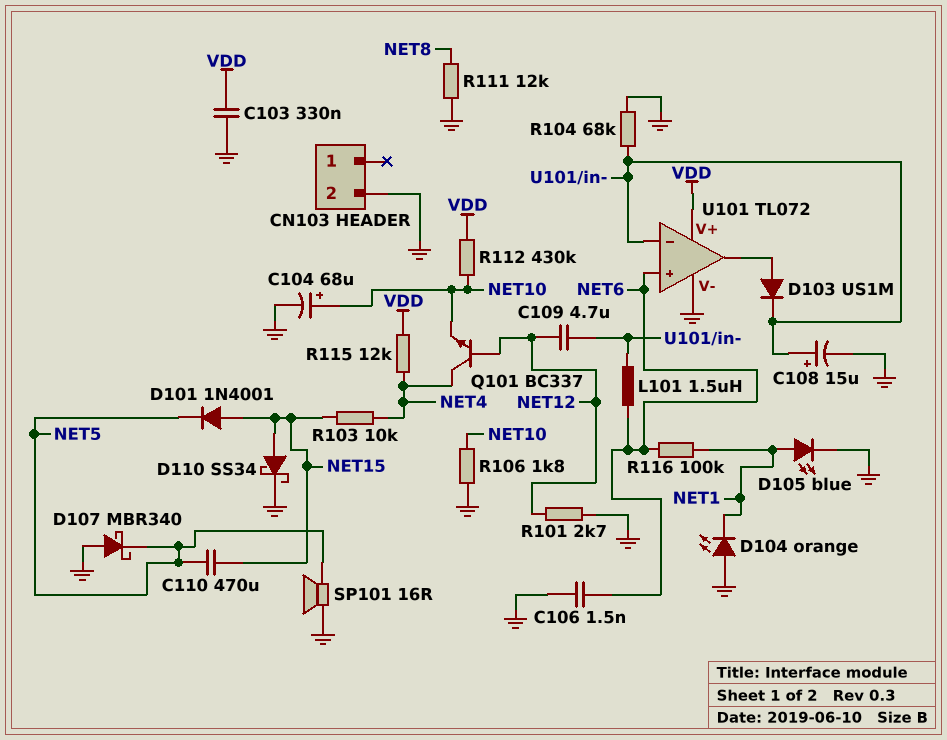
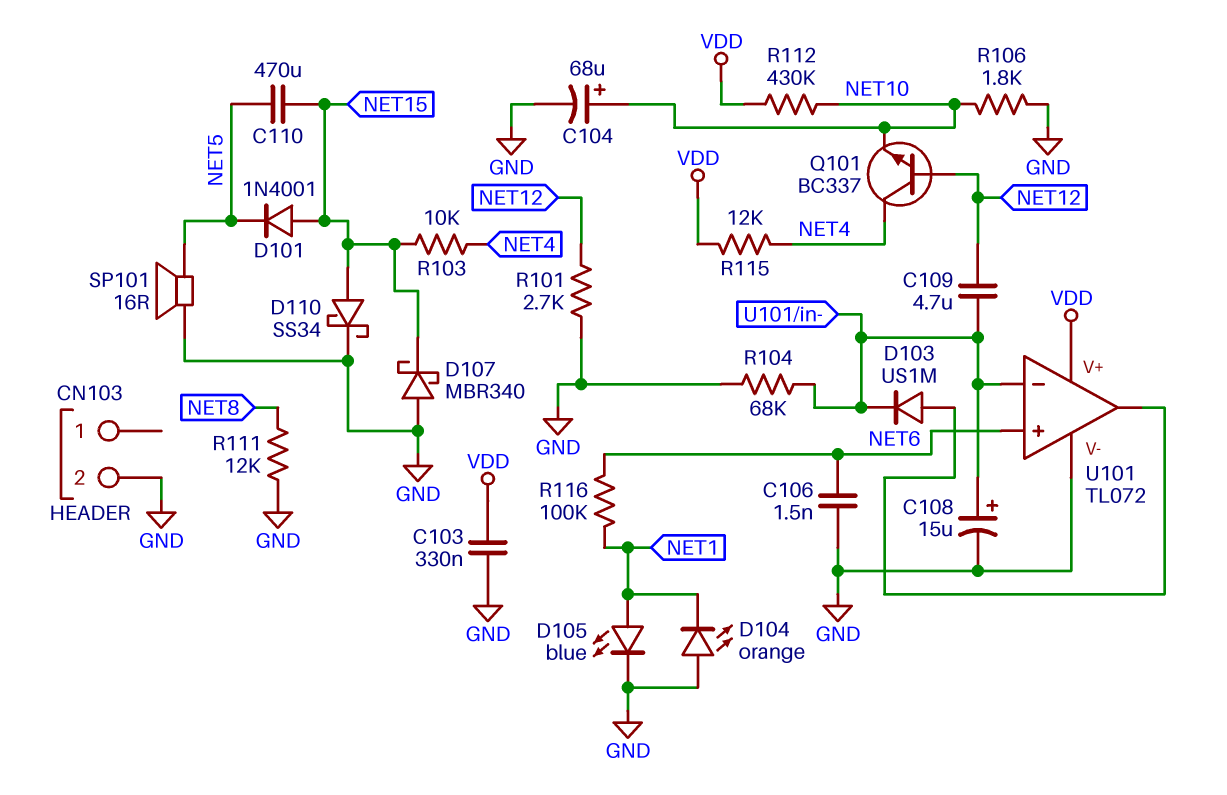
D107: schottky MBR340 (A GND, K NET5) -> schottky MBR340 (A GND, K NET15)
L101: 1.5uH (NET6, U101/in-) -> none

